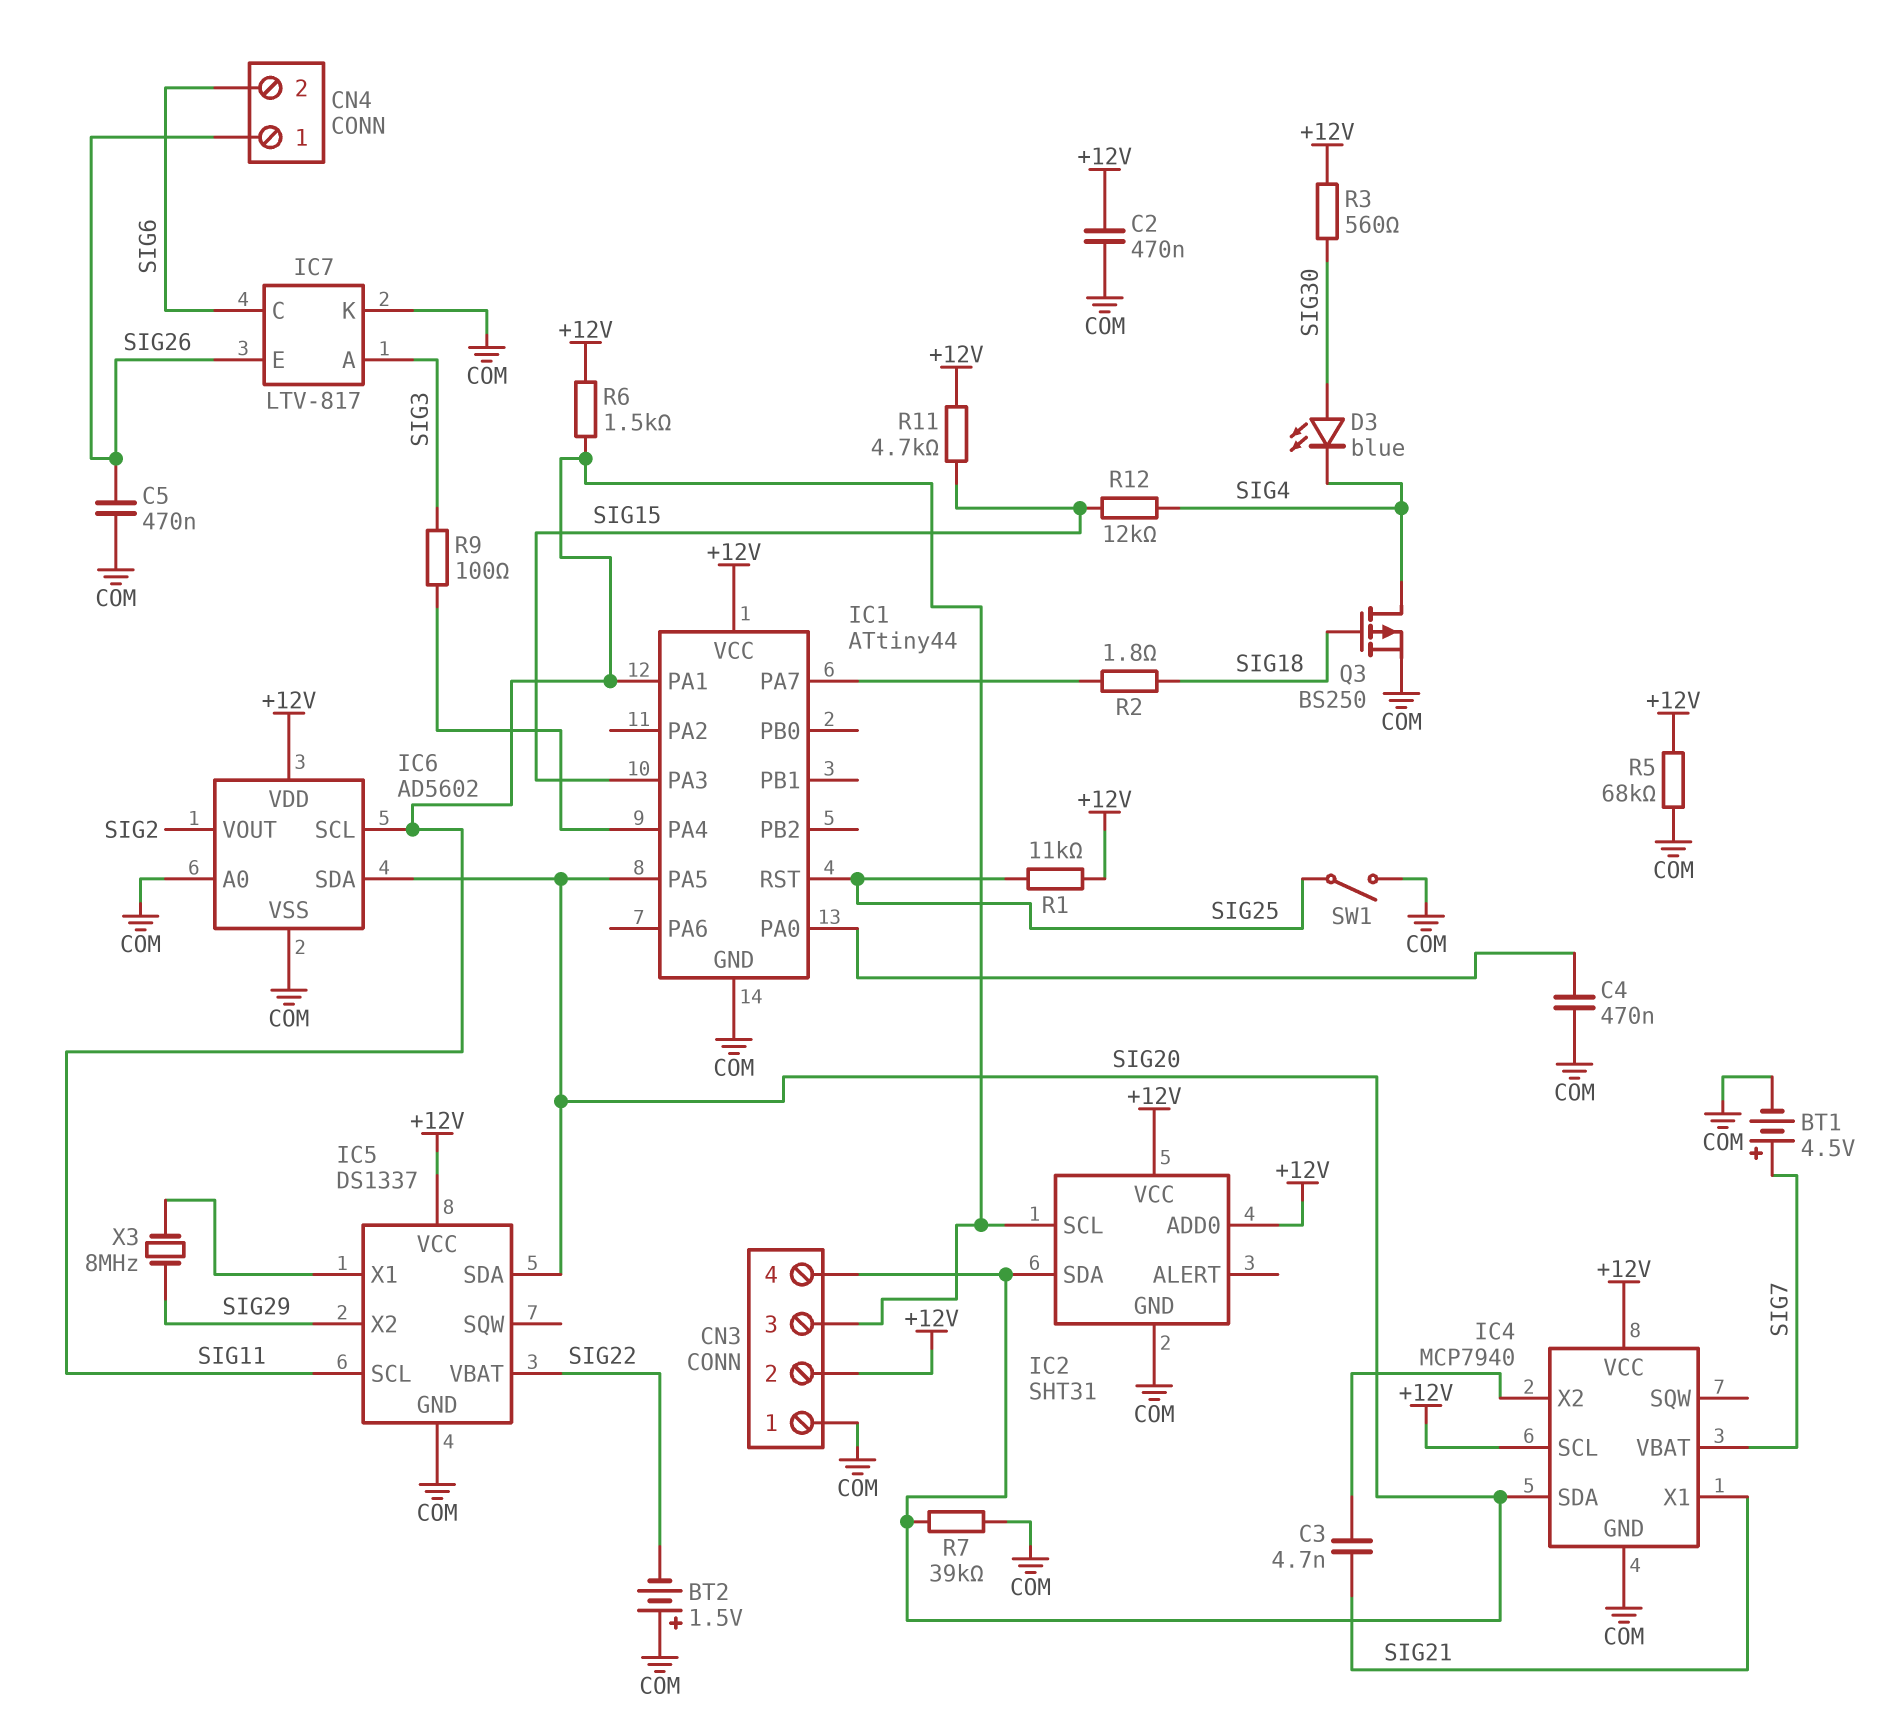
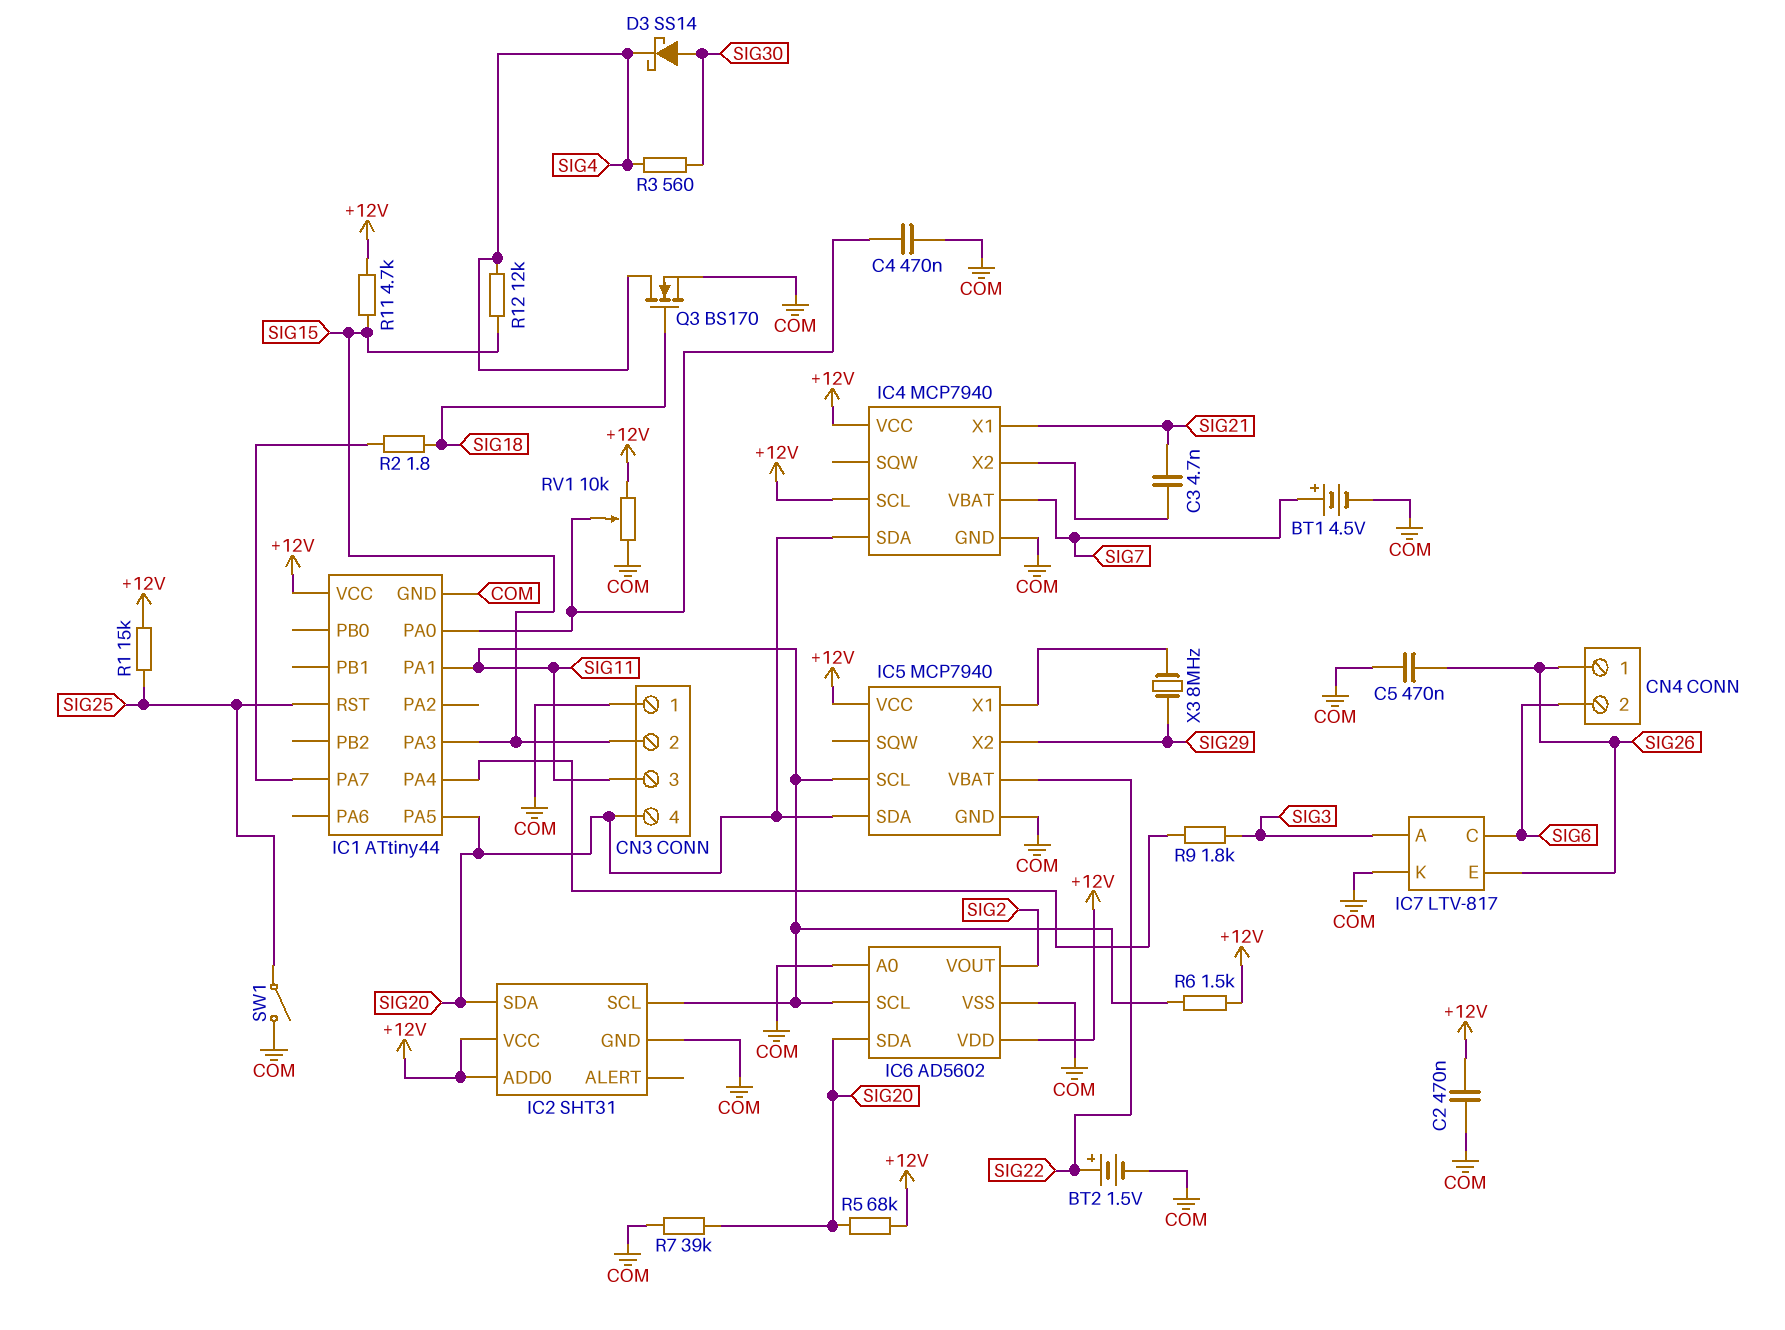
BT2: 1.5V (plus COM, minus SIG22) -> 1.5V (plus SIG22, minus COM)
CN3 pin 2: +12V -> SIG15
D3: LED blue (A SIG30, K SIG4) -> schottky SS14 (A SIG30, K SIG4)
IC5: DS1337 -> MCP7940
Q3: PMOS BS250 (G SIG18, D SIG4, S COM) -> NMOS BS170 (G SIG18, D SIG4, S COM)
R1: 11k (+12V, SIG25) -> 15k (+12V, SIG25)
R3: 560 (+12V, SIG30) -> 560 (SIG4, SIG30)
R5: 68k (+12V, COM) -> 68k (+12V, SIG20)
R9: 100 (IC1/PA4, SIG3) -> 1.8k (IC1/PA4, SIG3)
RV1: none -> 10k (+12V, COM, wiper IC1/PA0)

